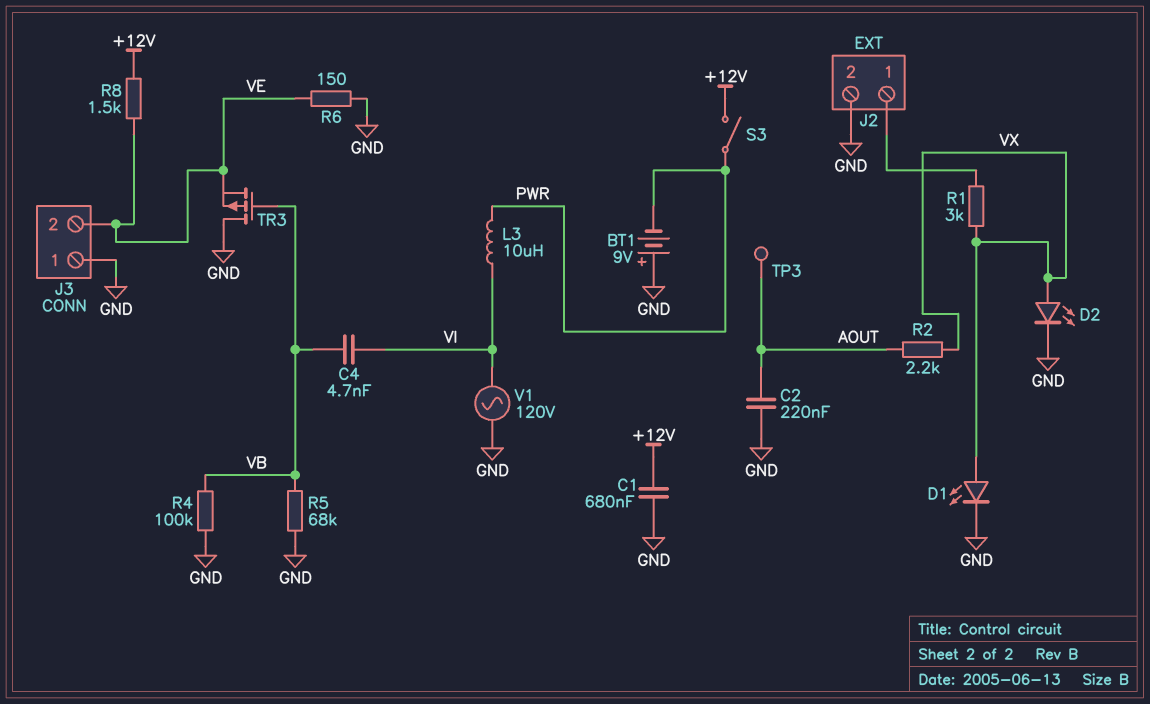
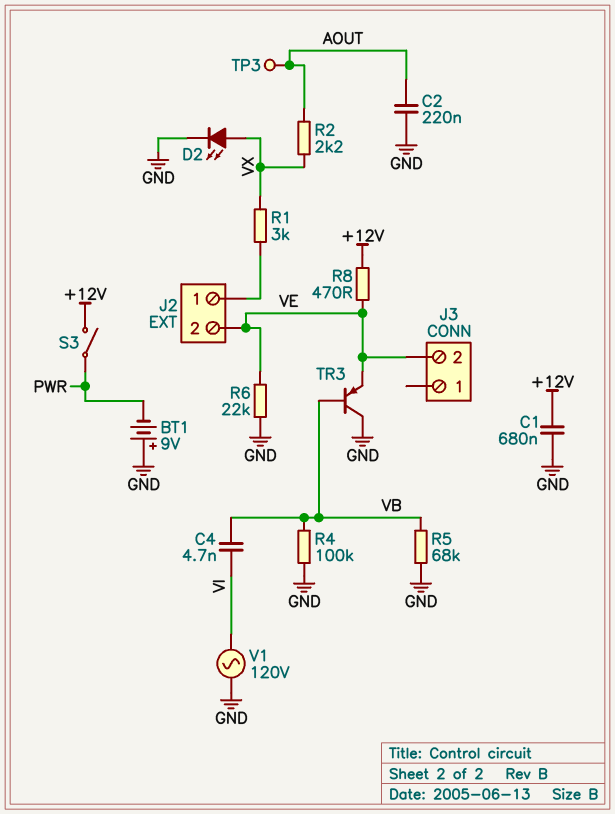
D1: LED (A VX, K GND) -> none
J2 pin 2: GND -> VE
J3 pin 1: GND -> none
L3: 10uH (PWR, VI) -> none
R6: 150 (GND, VE) -> 22k (GND, VE)
R8: 1.5k (+12V, VE) -> 470 (+12V, VE)
TR3: PMOS (G VB, D GND, S VE) -> PNP (B VB, C GND, E VE)

